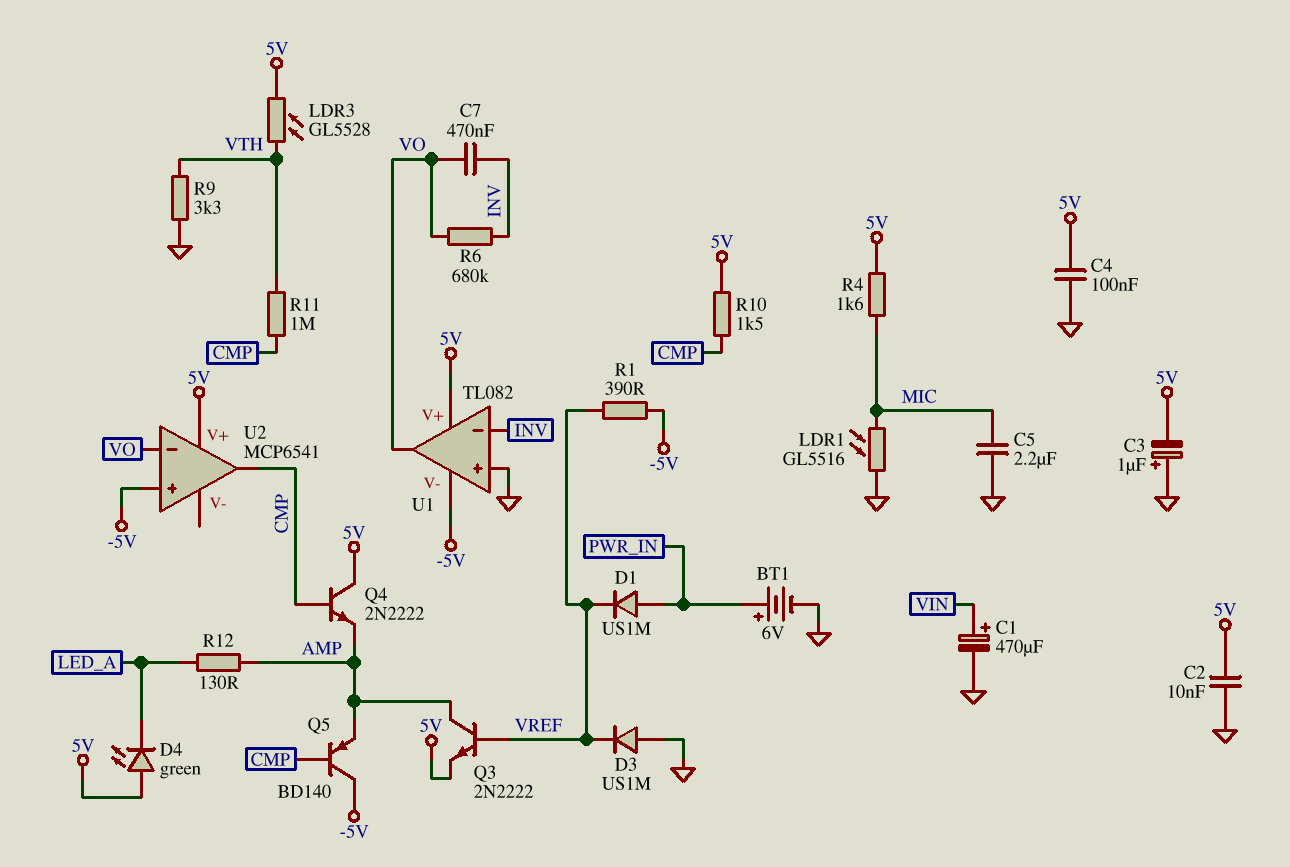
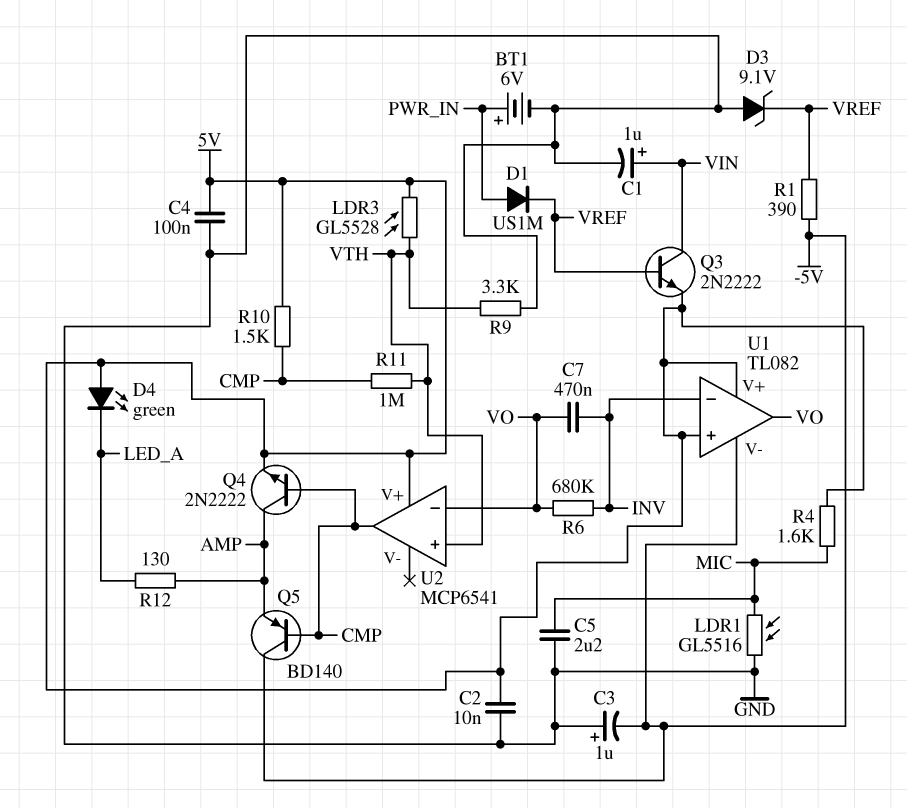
C1: 470uF (plus VIN, minus GND) -> 1uF (plus VIN, minus GND)
C3: 1uF (plus GND, minus 5V) -> 1uF (plus GND, minus -5V)
D3: diode US1M (A GND, K VREF) -> zener 9.1V (A GND, K VREF)
Q3: NPN 2N2222 (B VREF, C AMP, E 5V) -> NPN 2N2222 (B VREF, C VIN, E 5V)
Q4: NPN 2N2222 (B CMP, C 5V, E AMP) -> NPN 2N2222 (B CMP, C AMP, E 5V)
U1 pin in+: GND -> 5V
U2 pin in+: -5V -> VTH

